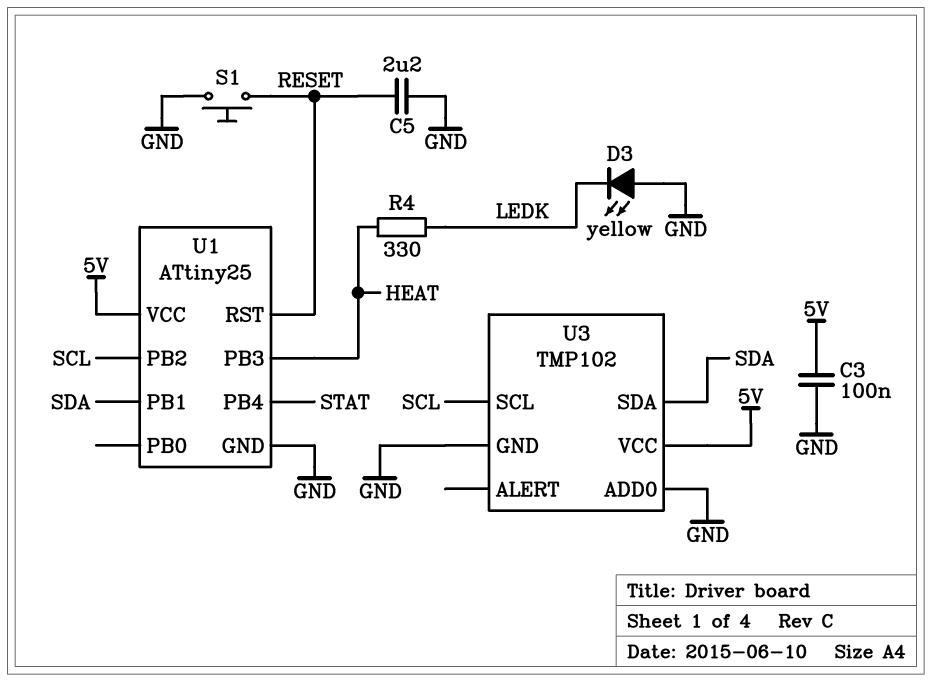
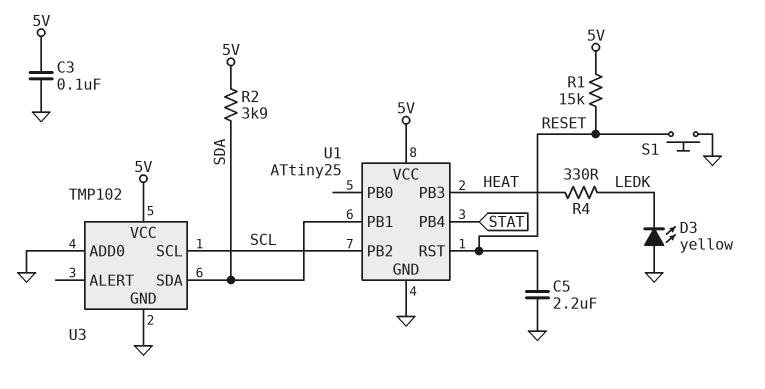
R1: none -> 15k (5V, RESET)
R2: none -> 3.9k (5V, SDA)

